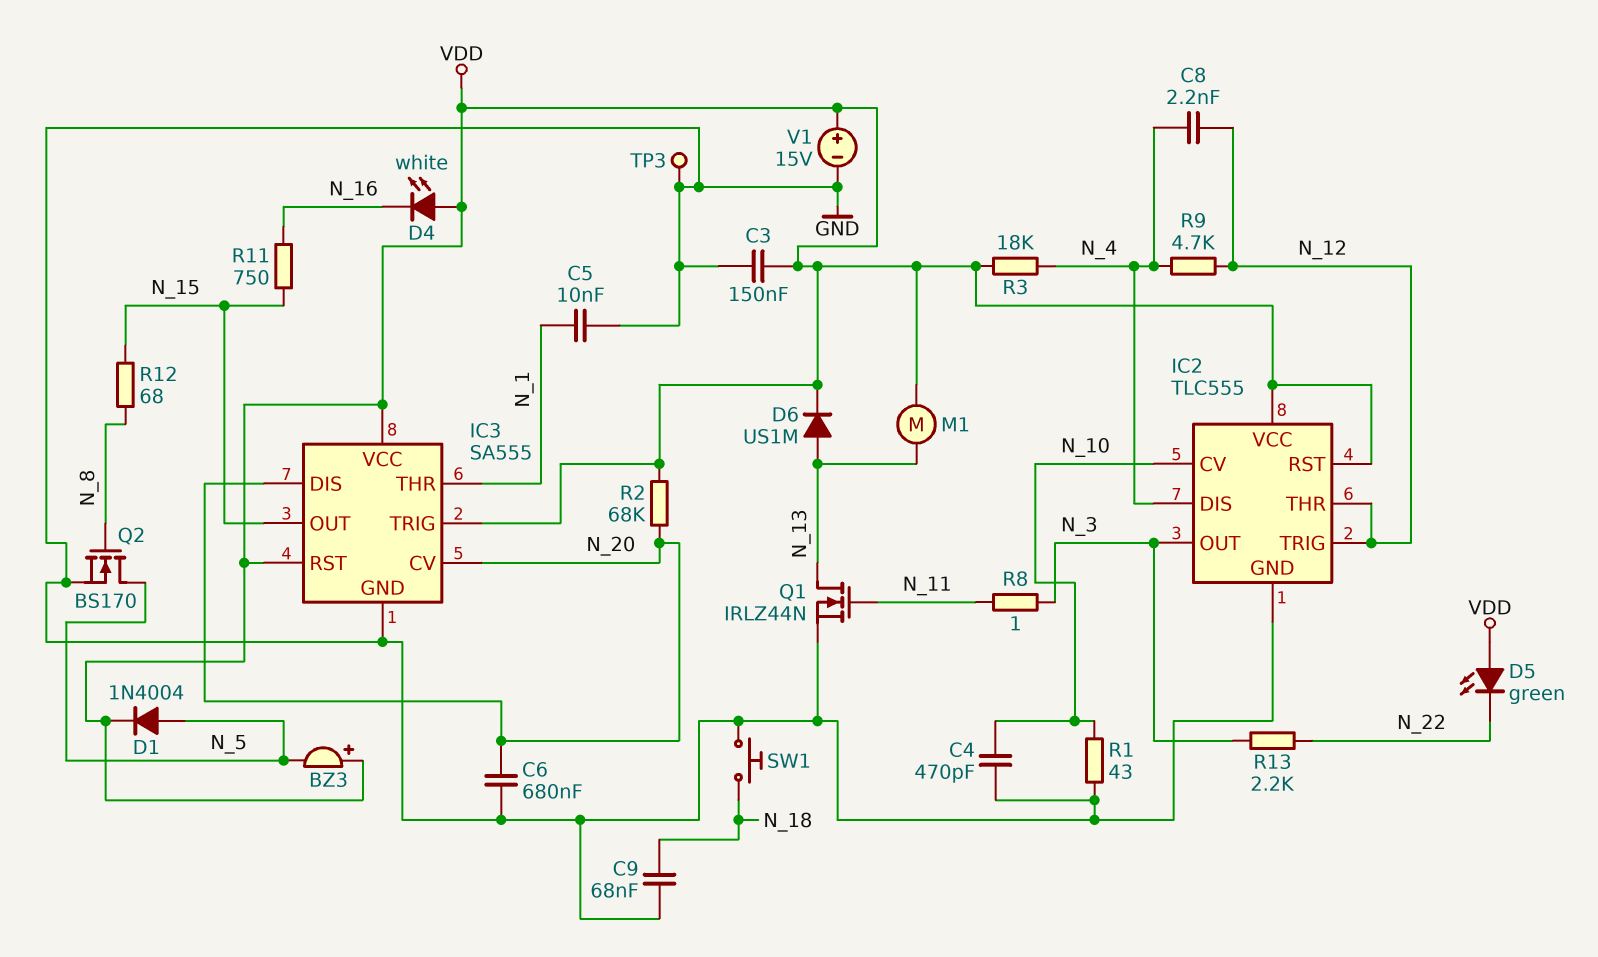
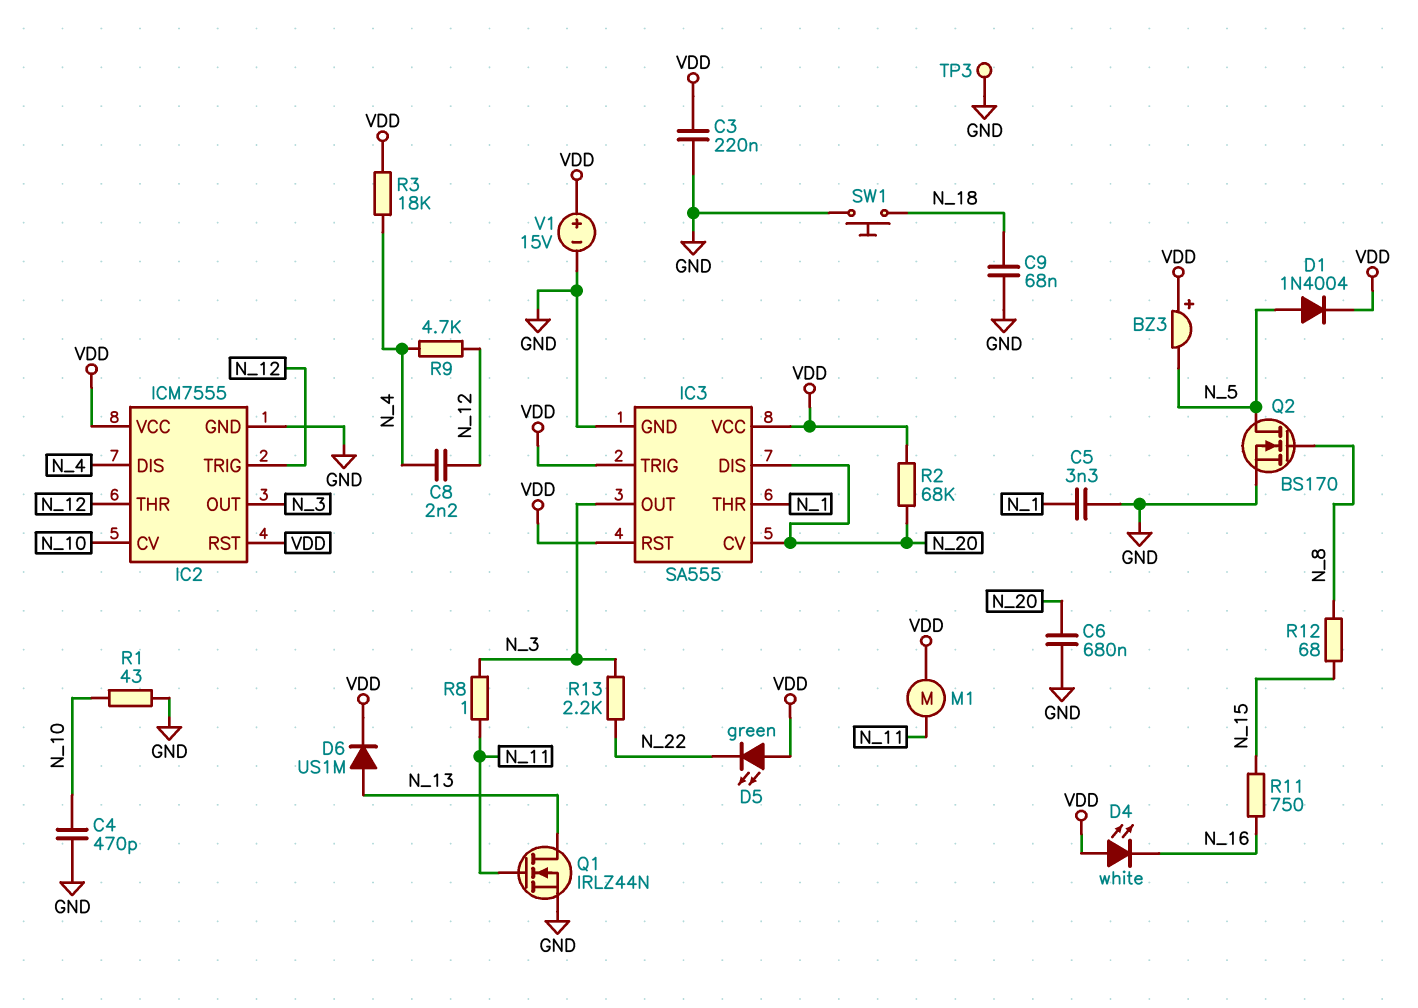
C3: 150nF (GND, VDD) -> 220nF (GND, VDD)
C5: 10nF (GND, N_1) -> 3.3nF (GND, N_1)
IC2: TLC555 -> ICM7555
IC3 pin OUT: N_15 -> N_3
M1: motor (N_13, VDD) -> motor (N_11, VDD)

